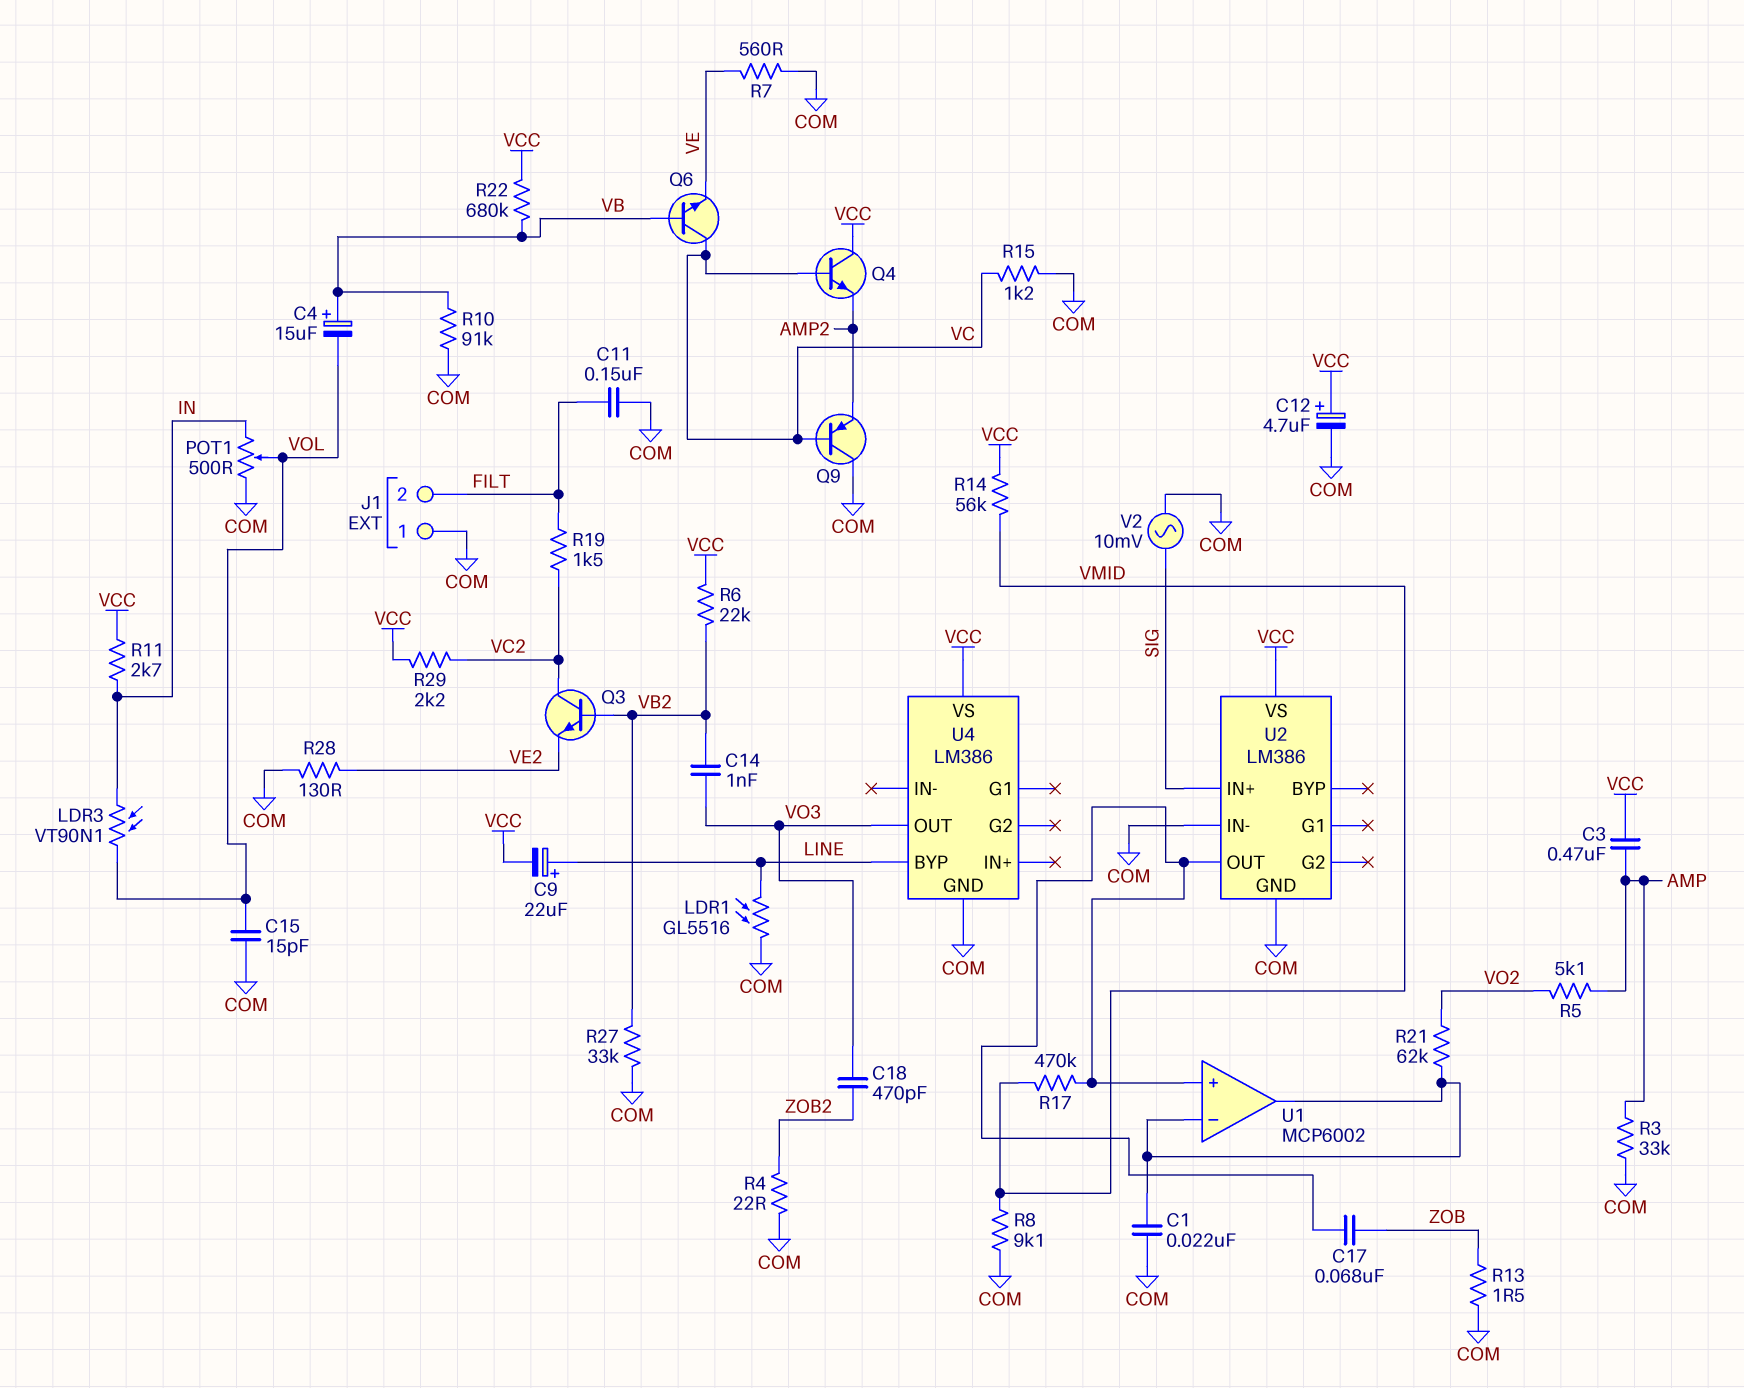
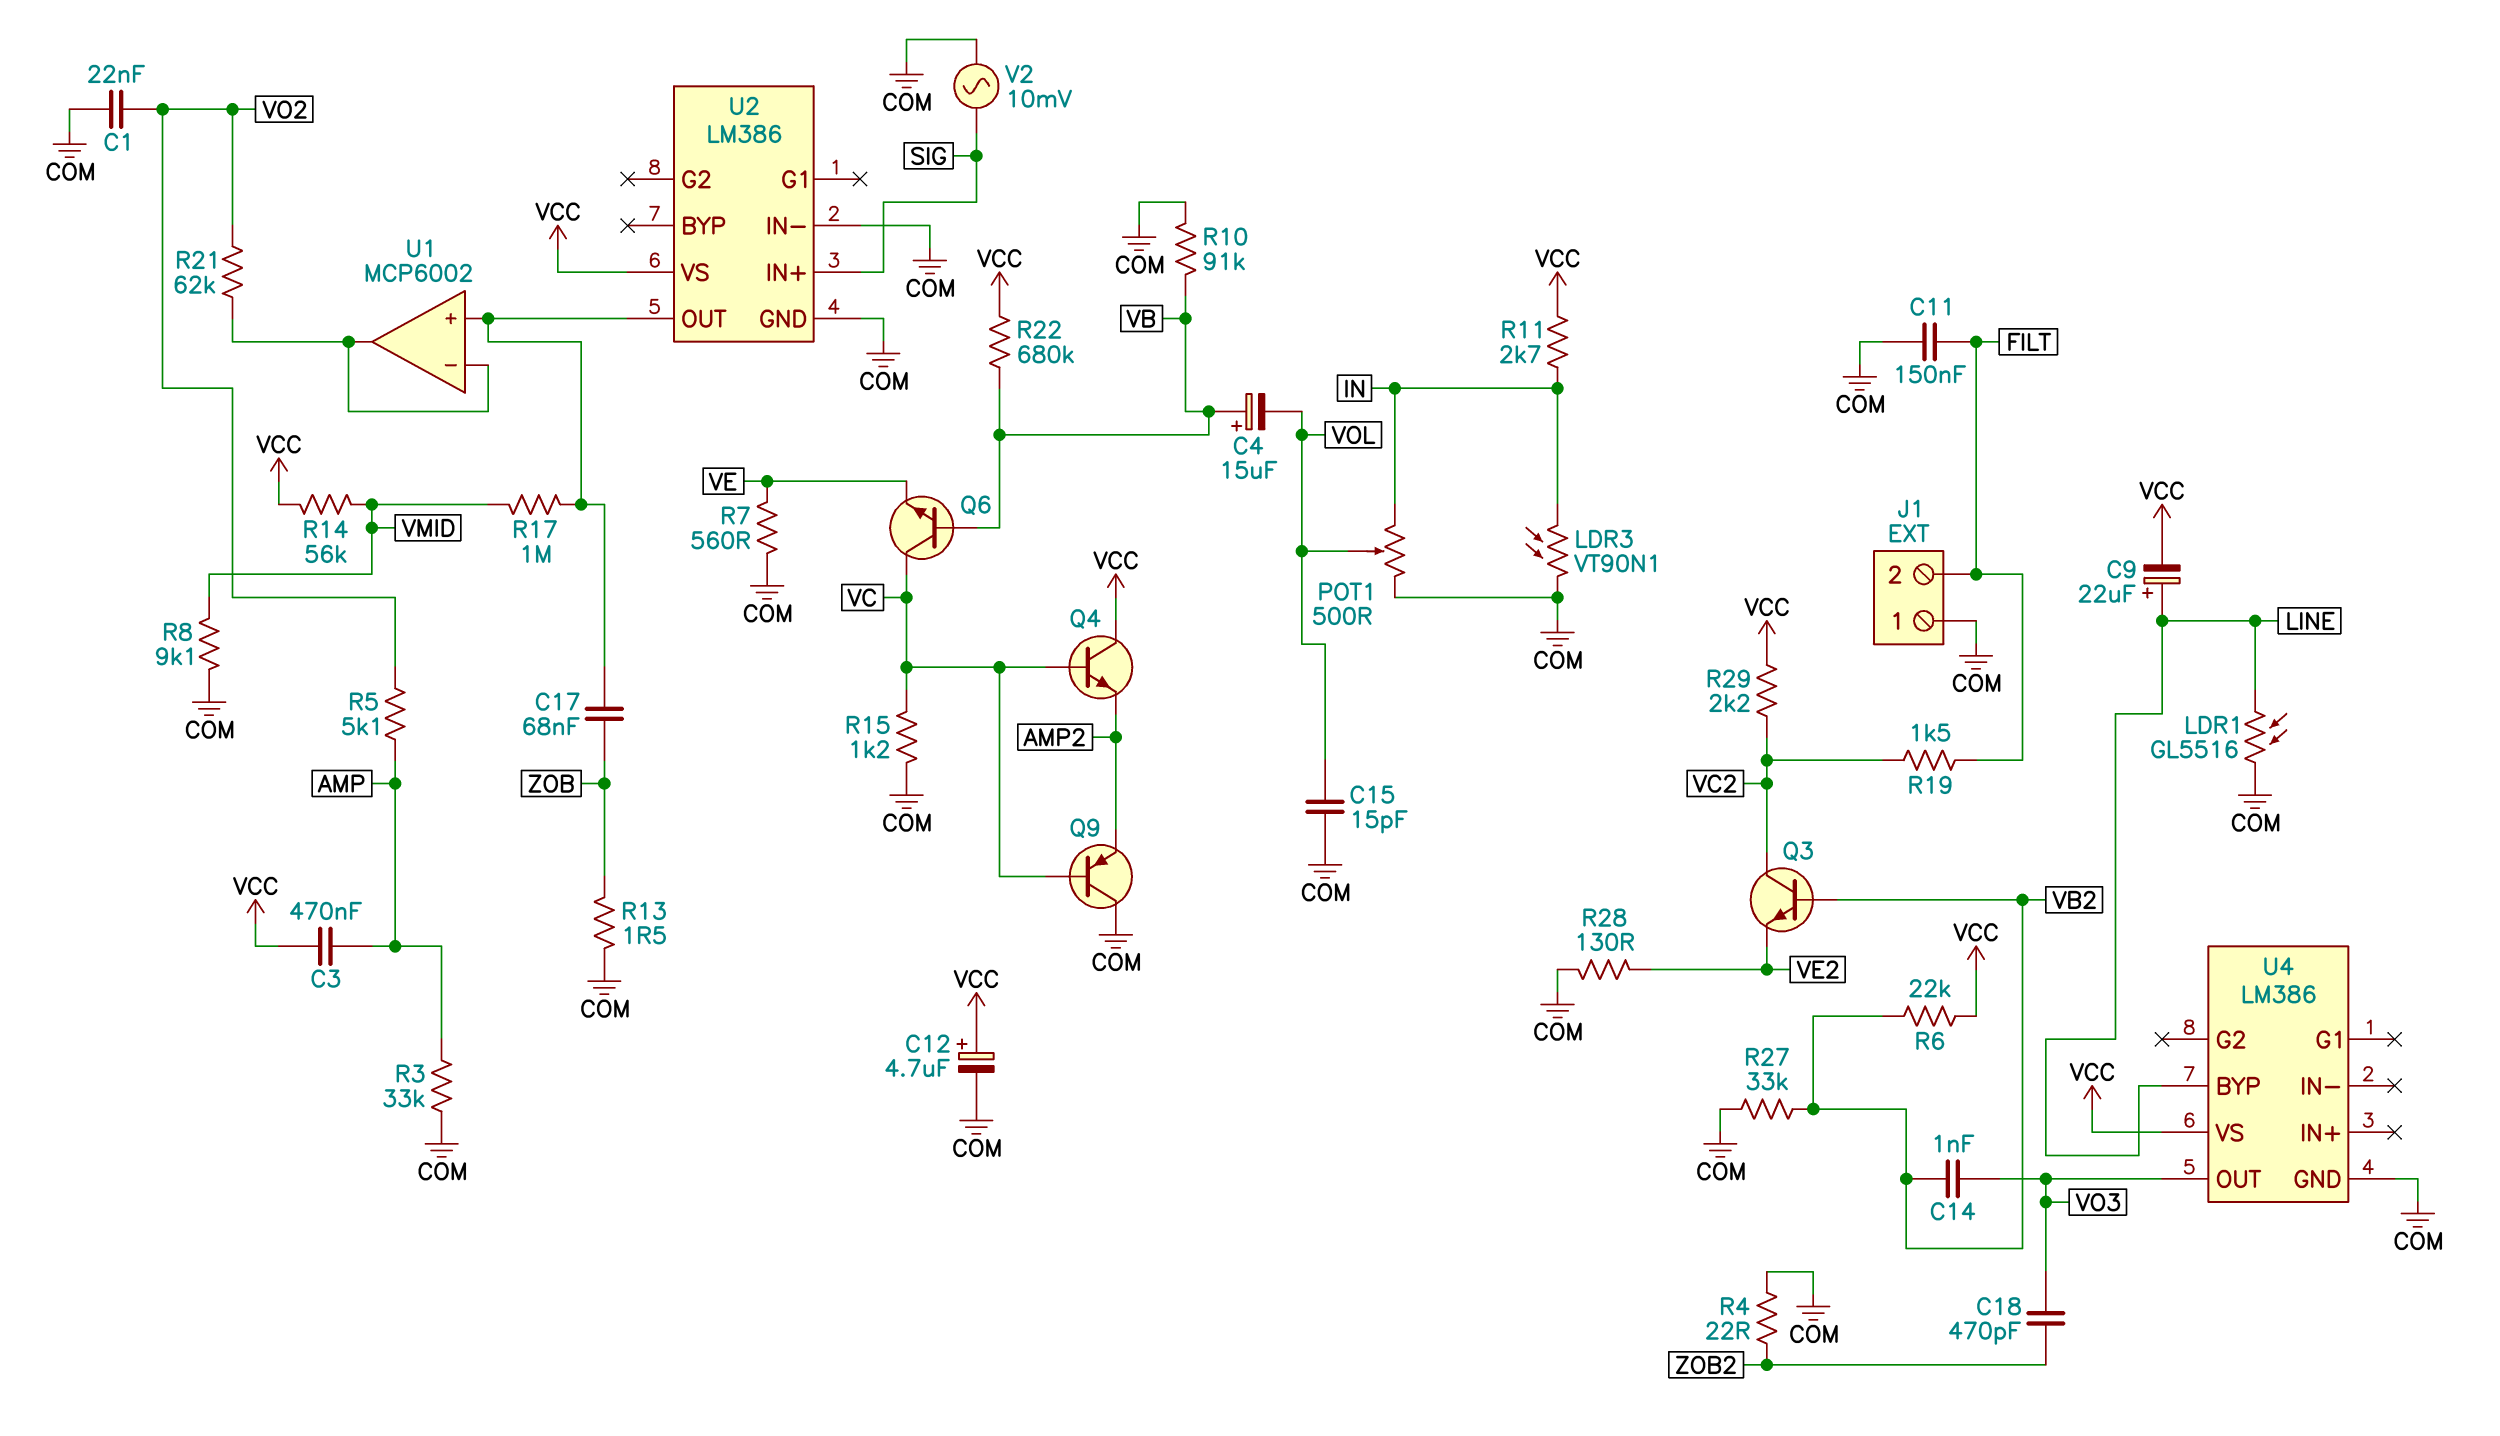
C1: 22nF (COM, U1/in-) -> 22nF (COM, VO2)
LDR3: VT90N1 (IN, VOL) -> VT90N1 (COM, IN)
R17: 470k (U1/in+, VMID) -> 1M (U1/in+, VMID)

